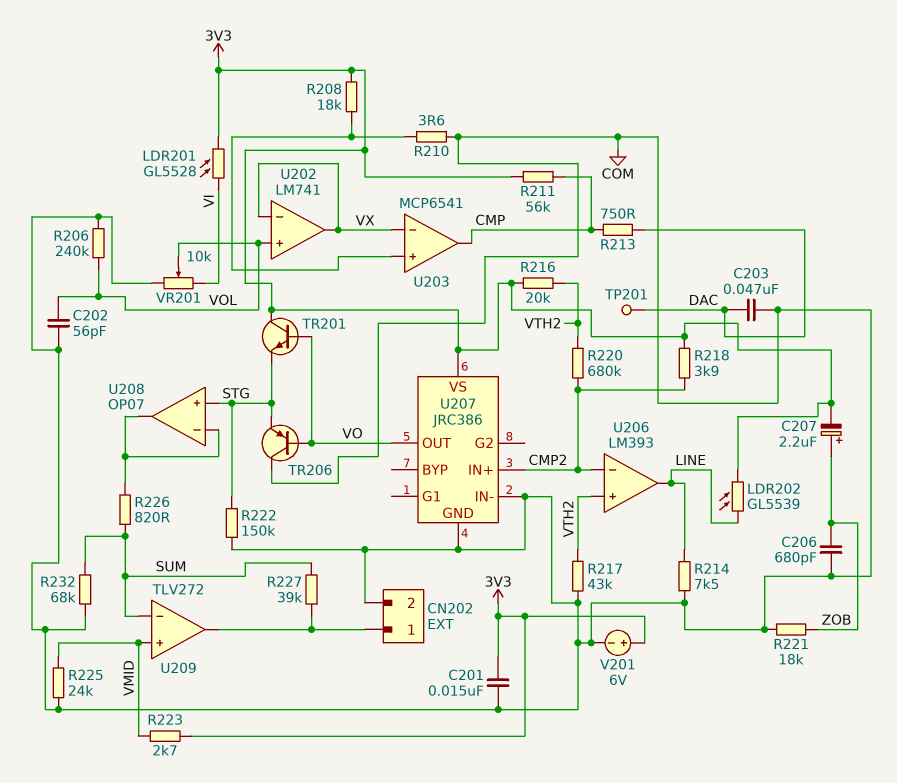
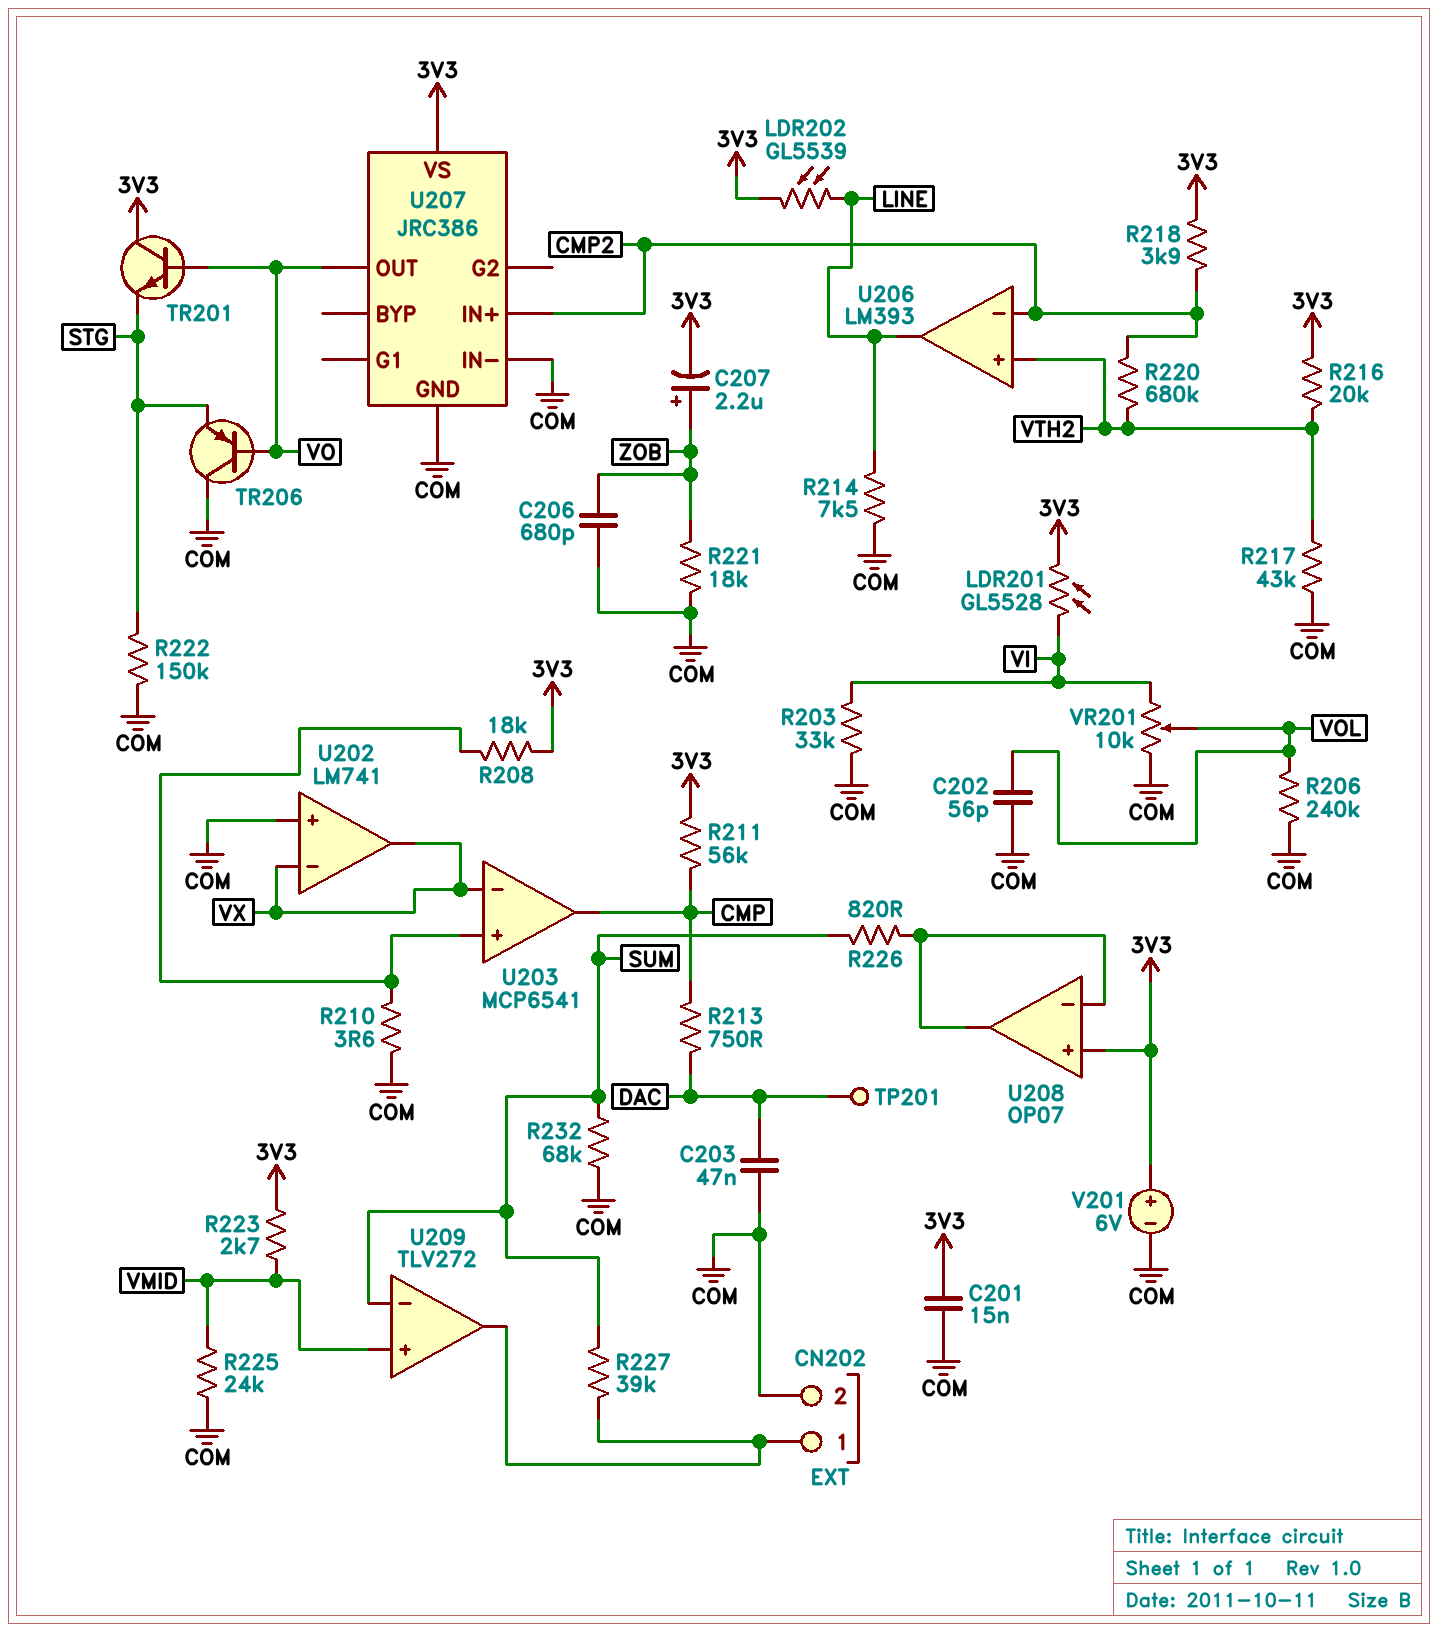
R203: none -> 33k (COM, VI)
U202 pin in+: VOL -> COM
U208 pin in+: STG -> 3V3

